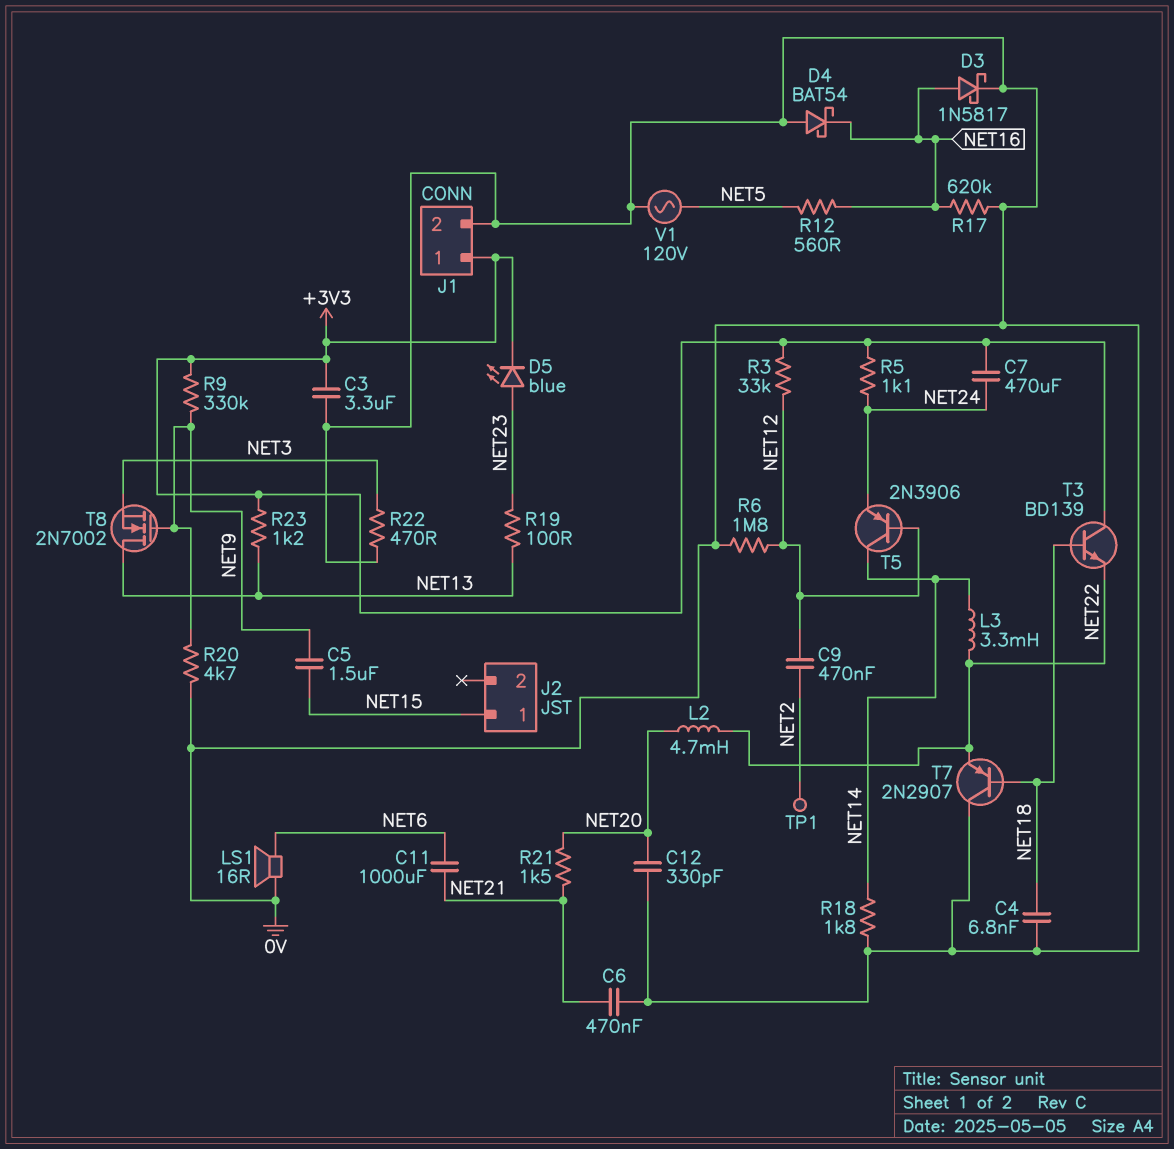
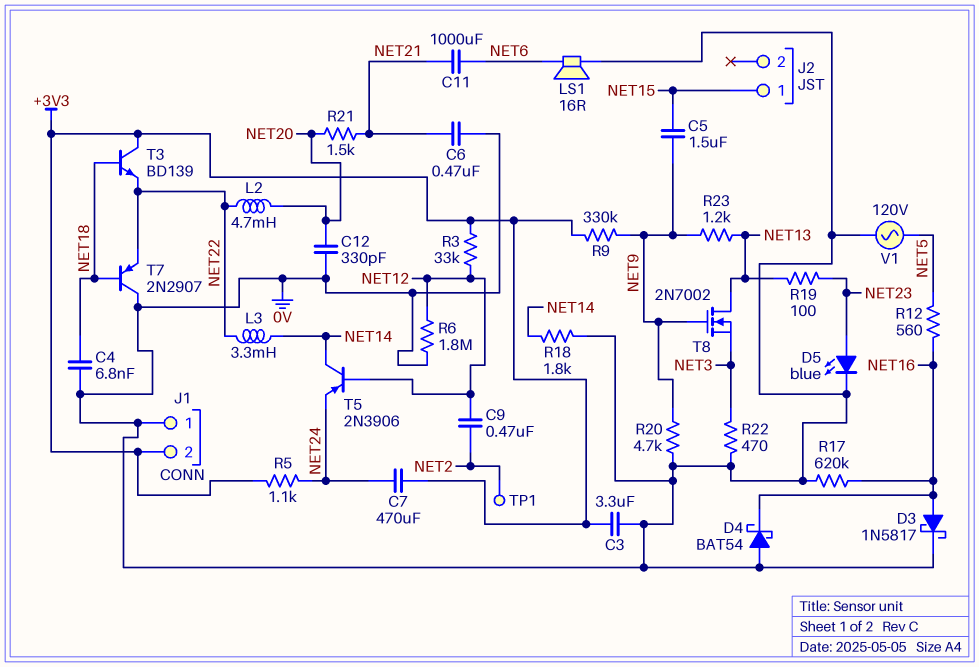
D5: LED blue (A NET23, K +3V3) -> LED blue (A NET23, K 0V)
J1 pin 1: +3V3 -> 0V
J1 pin 2: 0V -> +3V3
R23: 1.2k (+3V3, NET13) -> 1.2k (NET9, NET13)

